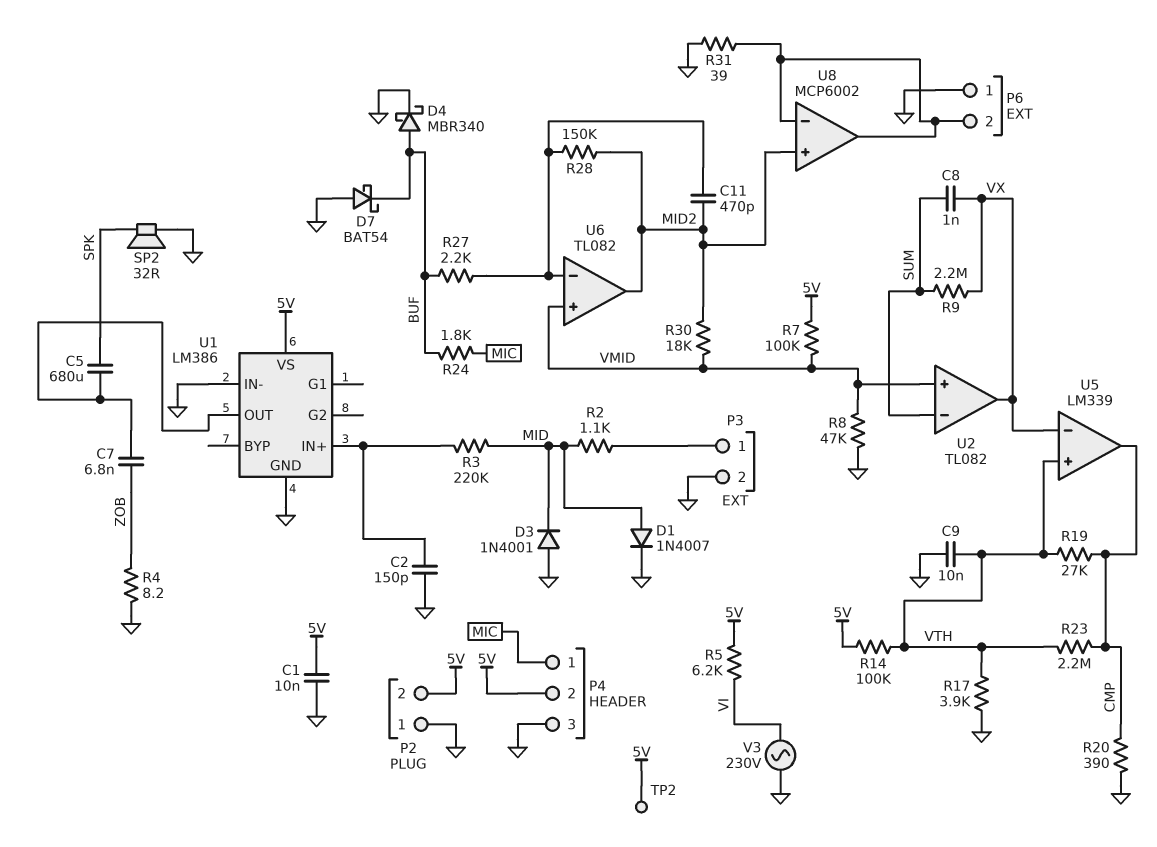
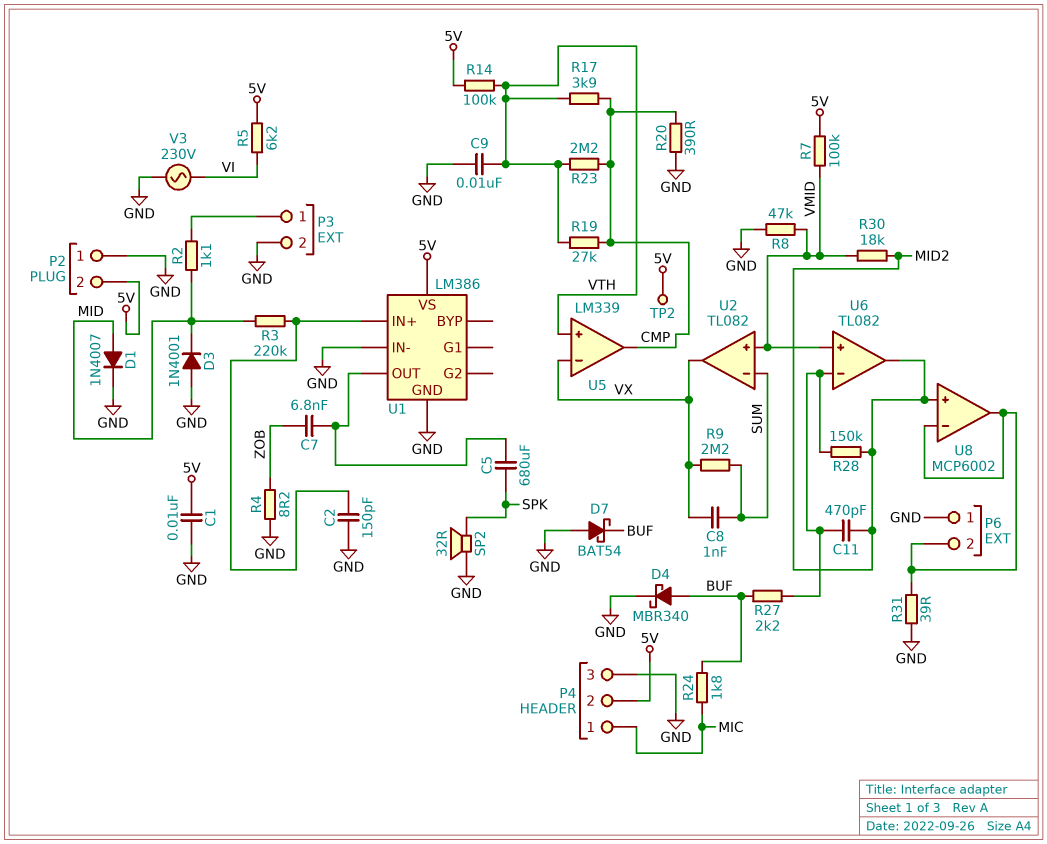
R17: 3.9k (GND, VTH) -> 3.9k (CMP, VTH)

